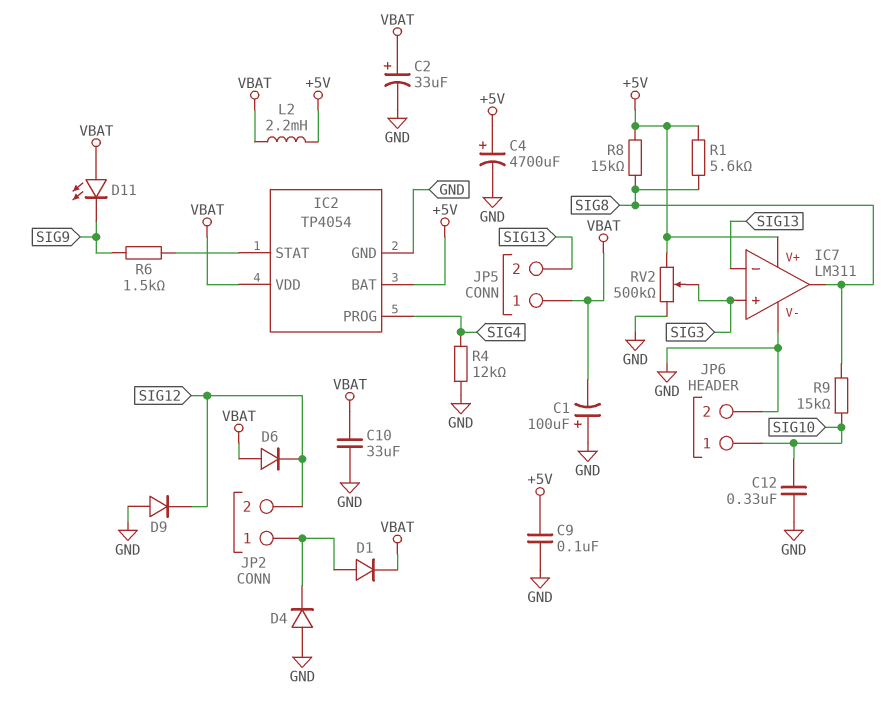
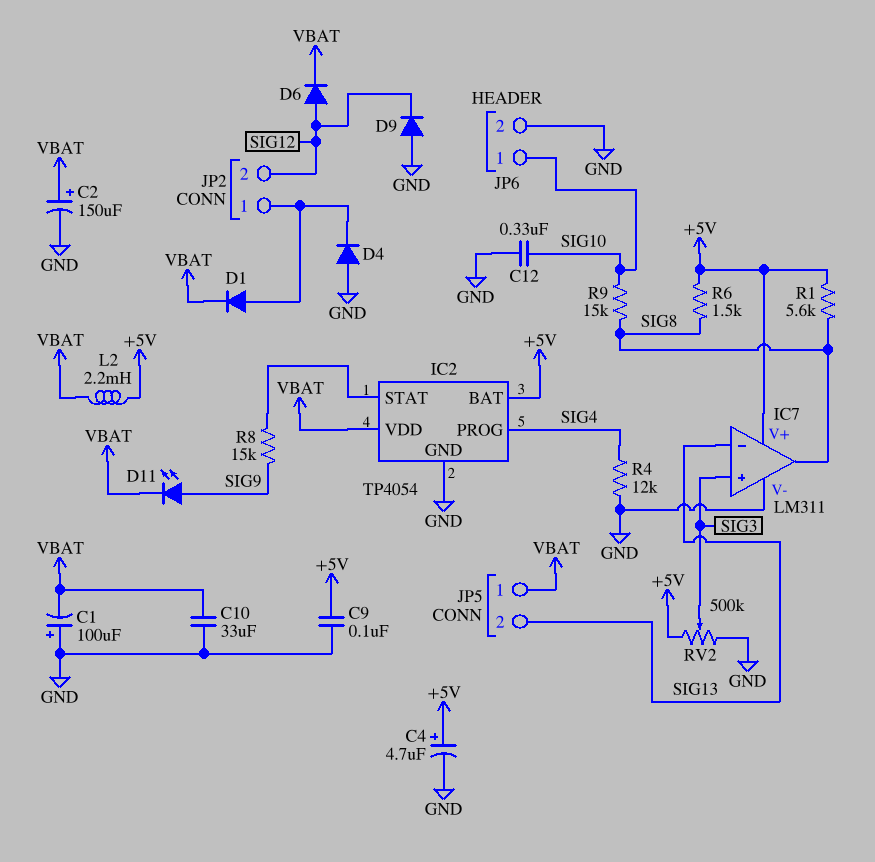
C2: 33uF (plus VBAT, minus GND) -> 150uF (plus VBAT, minus GND)
C4: 4700uF (plus +5V, minus GND) -> 4.7uF (plus +5V, minus GND)
D6: diode (A VBAT, K SIG12) -> diode (A SIG12, K VBAT)
D11: LED (A VBAT, K SIG9) -> LED (A SIG9, K VBAT)
R6: 1.5k (IC2/STAT, SIG9) -> 1.5k (+5V, SIG8)
R8: 15k (+5V, SIG8) -> 15k (IC2/STAT, SIG9)

